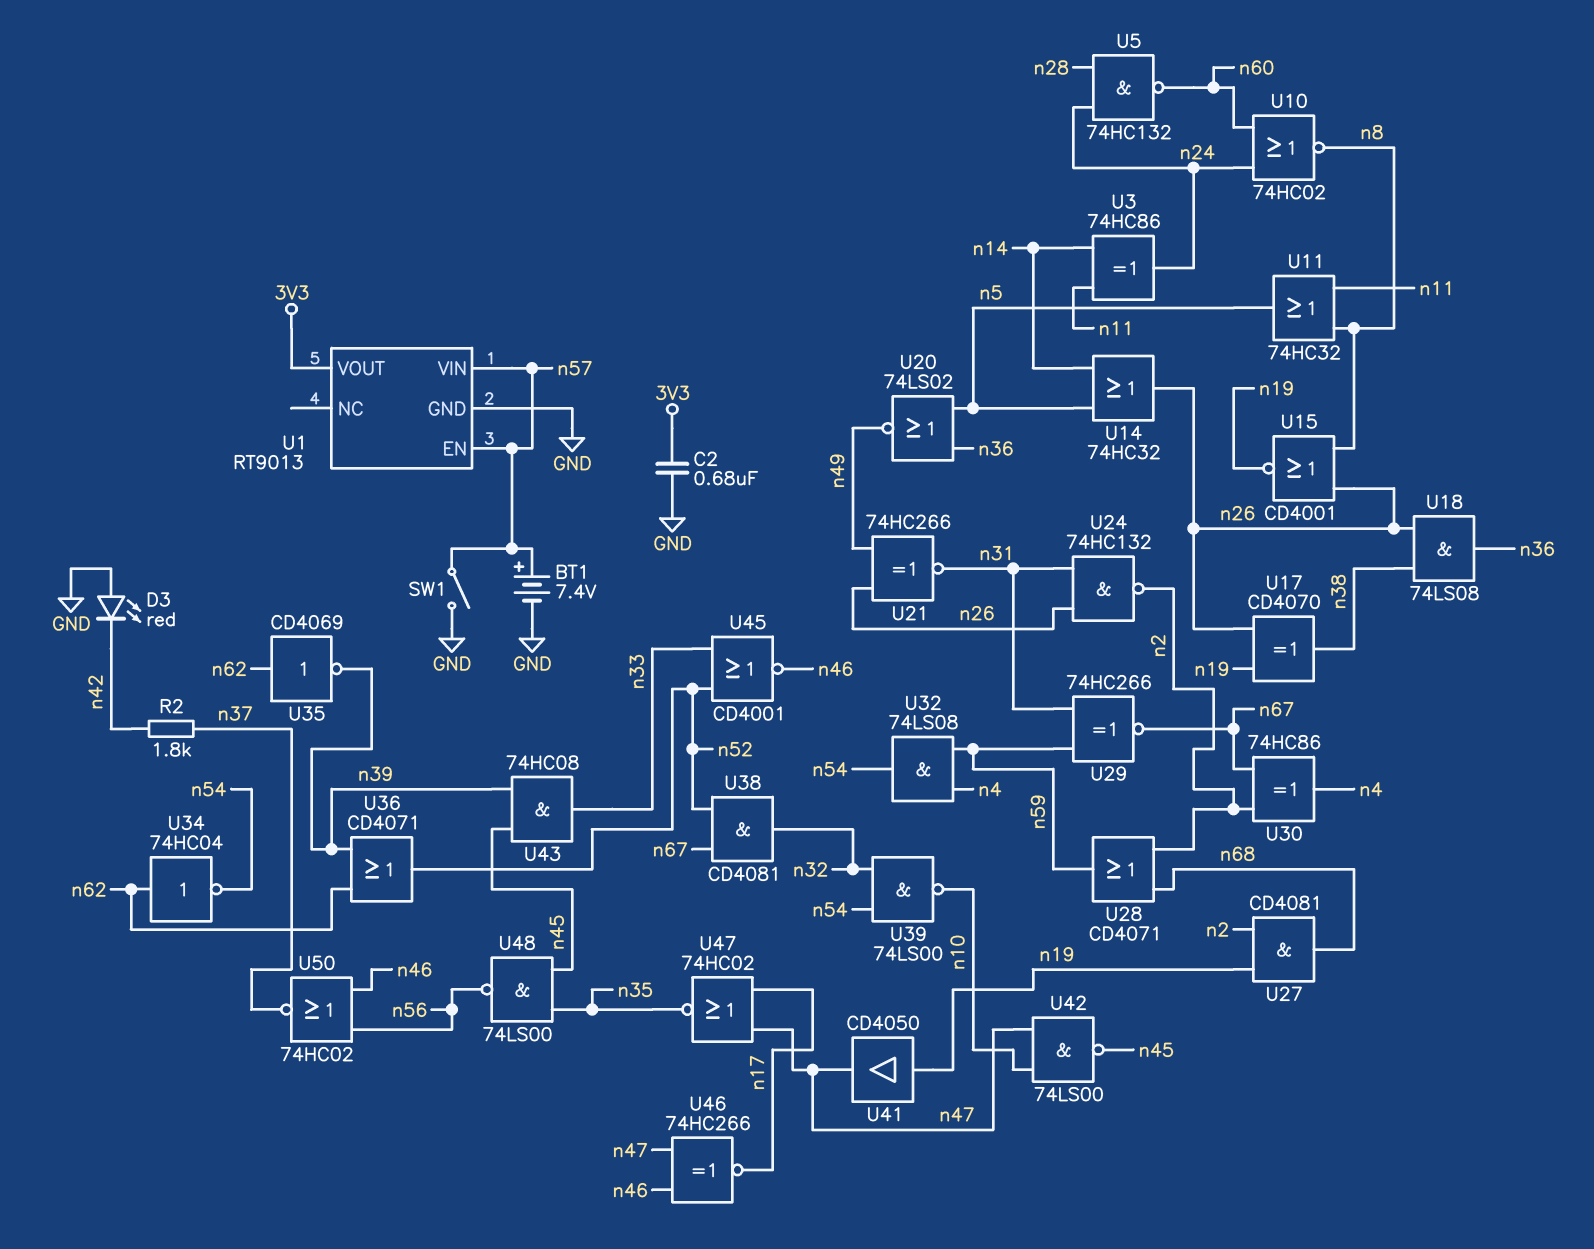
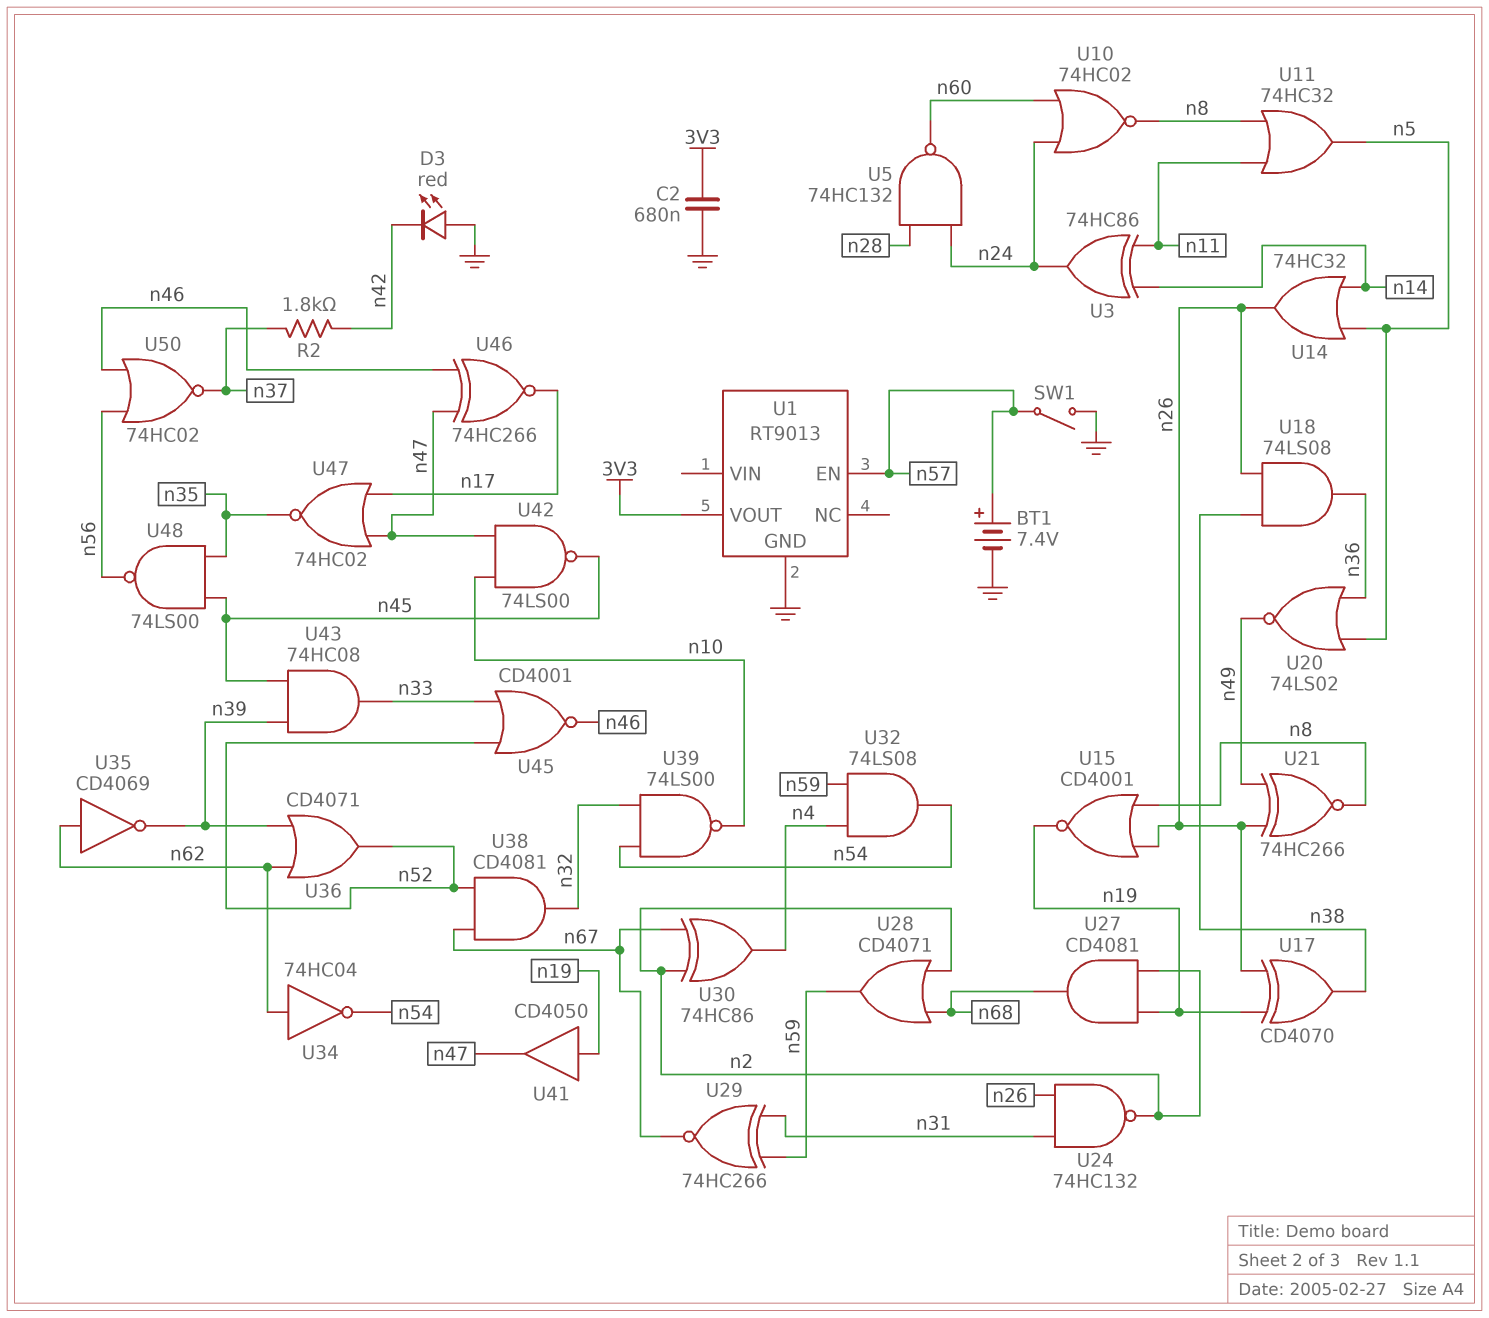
U1 pin VIN: n57 -> none
U21: XNOR 74HC266 (in n26, in n49, out n31) -> XNOR 74HC266 (in n26, in n49, out n8)

